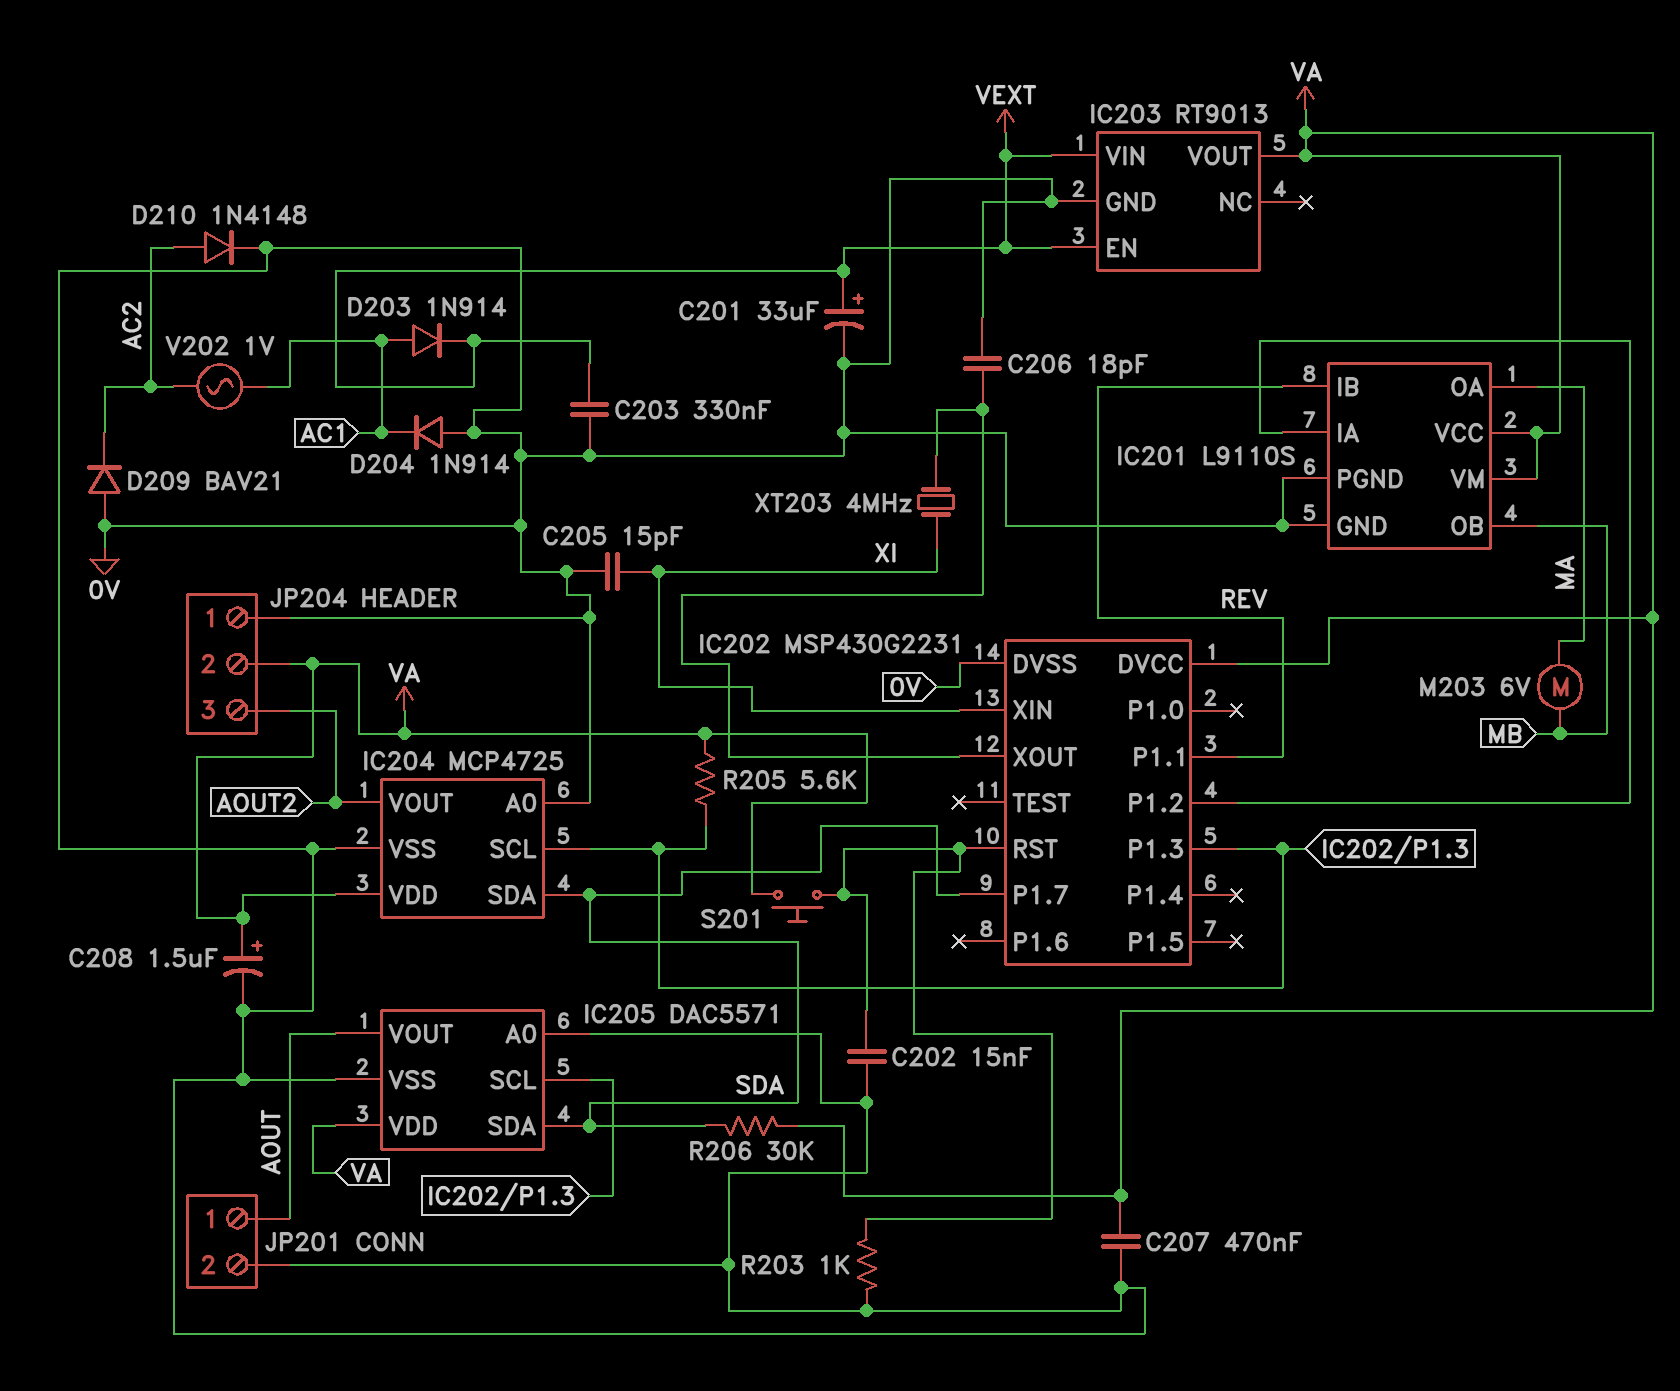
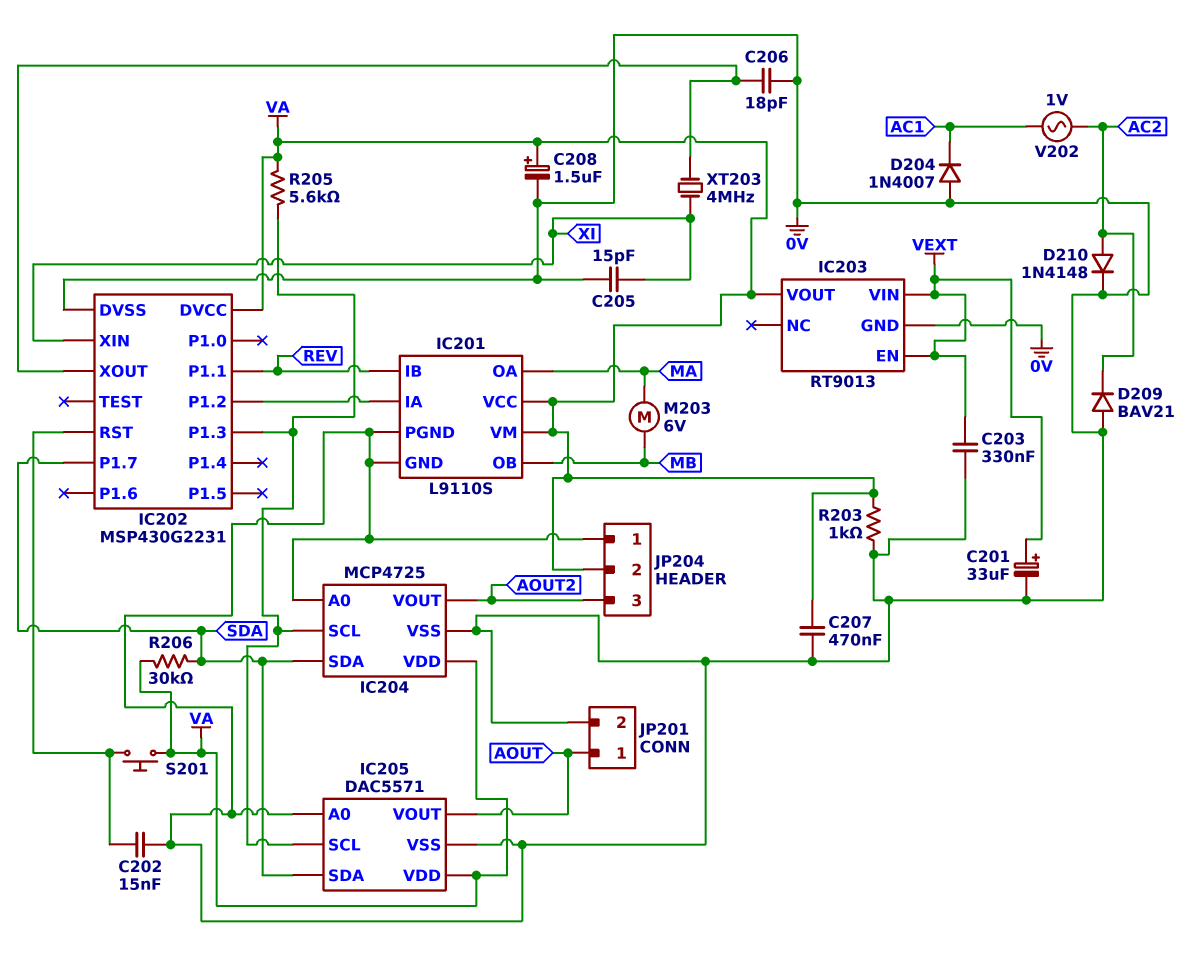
D203: diode 1N914 (A AC1, K VEXT) -> none
D204: diode 1N914 (A 0V, K AC1) -> diode 1N4007 (A 0V, K AC1)
R203: 1k (0V, IC202/RST) -> 1k (0V, VA)

